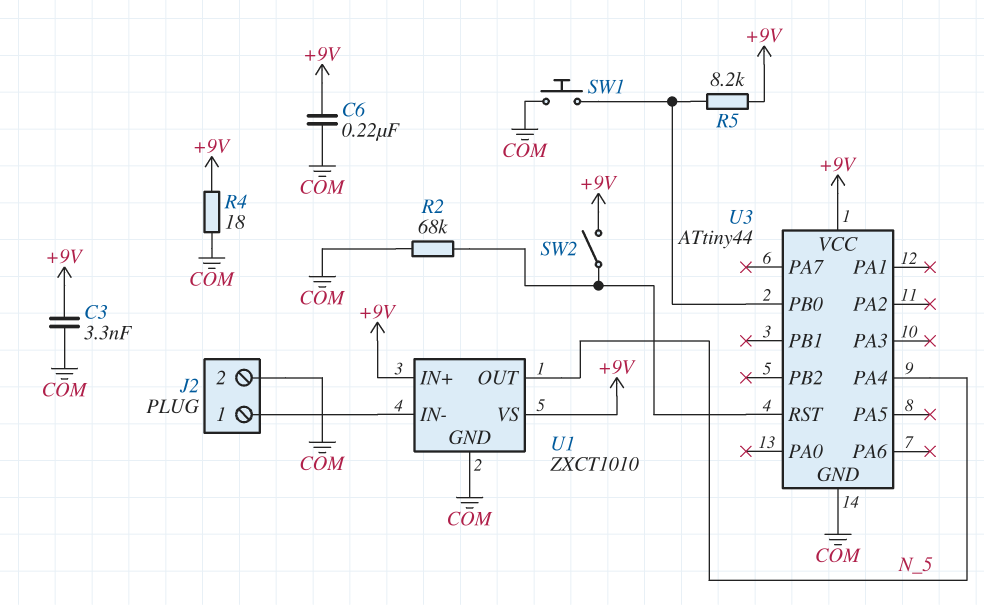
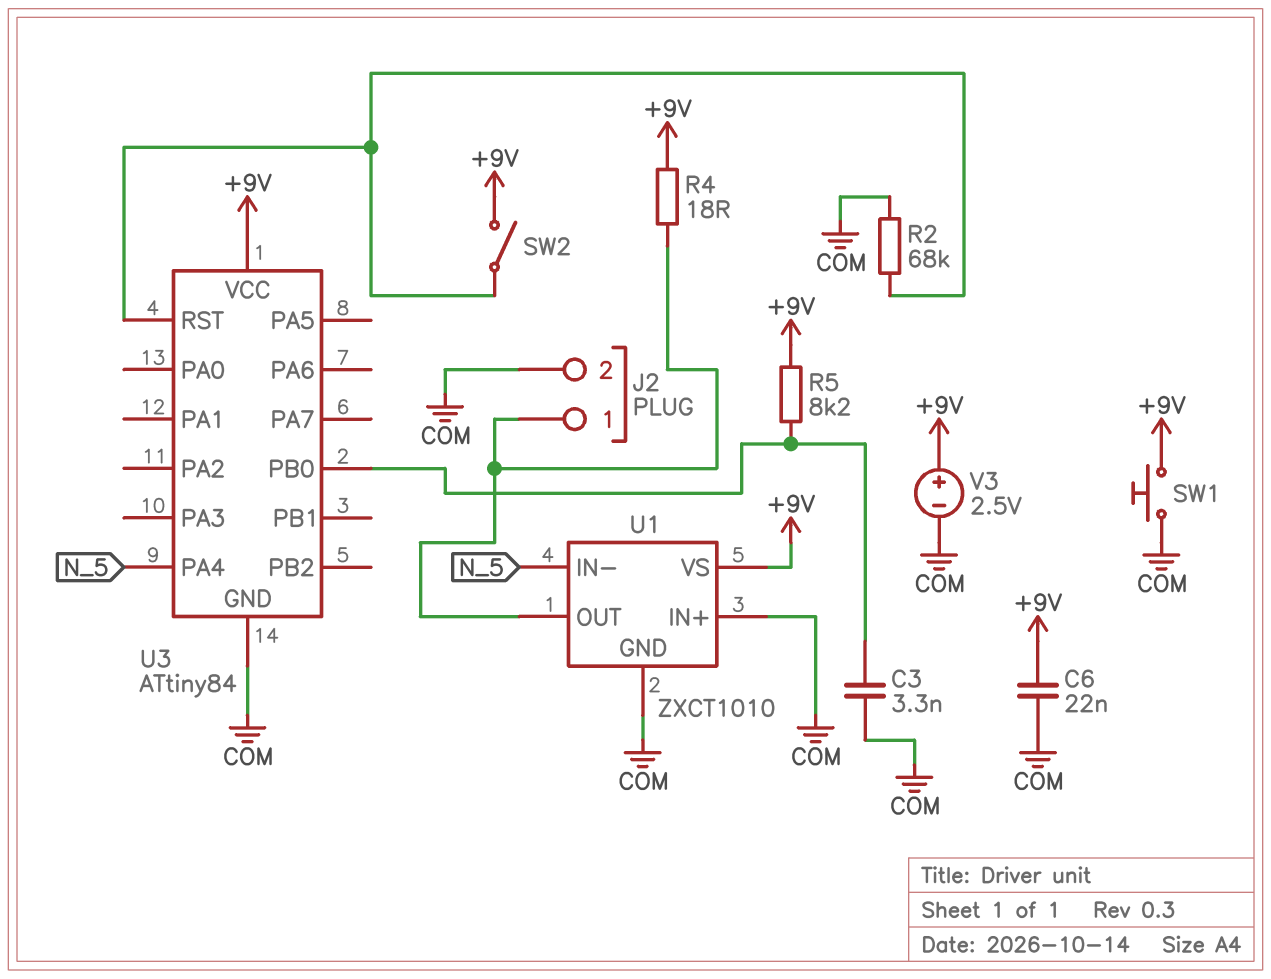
C3: 3.3nF (+9V, COM) -> 3.3nF (COM, U3/PB0)
C6: 220nF (+9V, COM) -> 22nF (+9V, COM)
R4: 18 (+9V, COM) -> 18 (+9V, J2/1)
SW1: button (COM, U3/PB0) -> button (+9V, COM)
U1 pin IN+: +9V -> COM
U1 pin IN-: J2/1 -> N_5
U1 pin OUT: N_5 -> J2/1
U3: ATtiny44 -> ATtiny84
V3: none -> 2.5V (plus +9V, minus COM)

